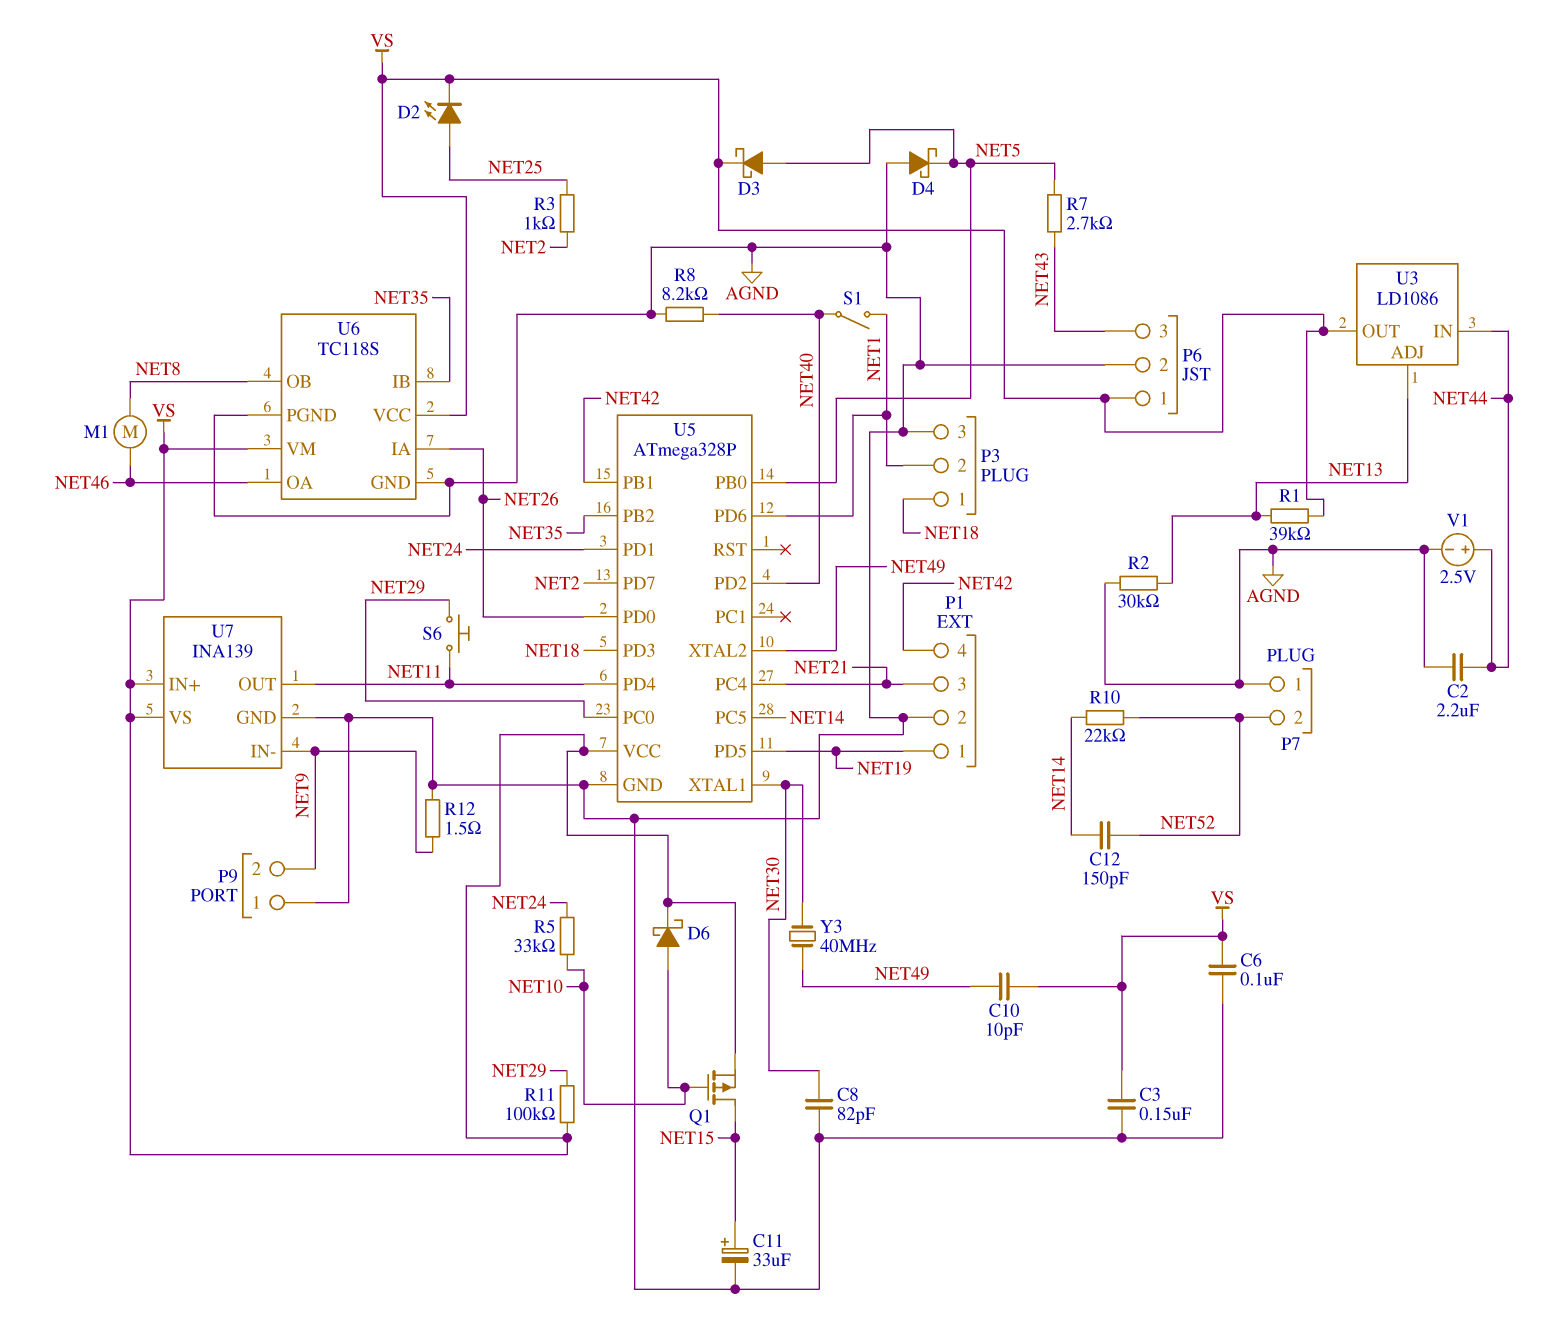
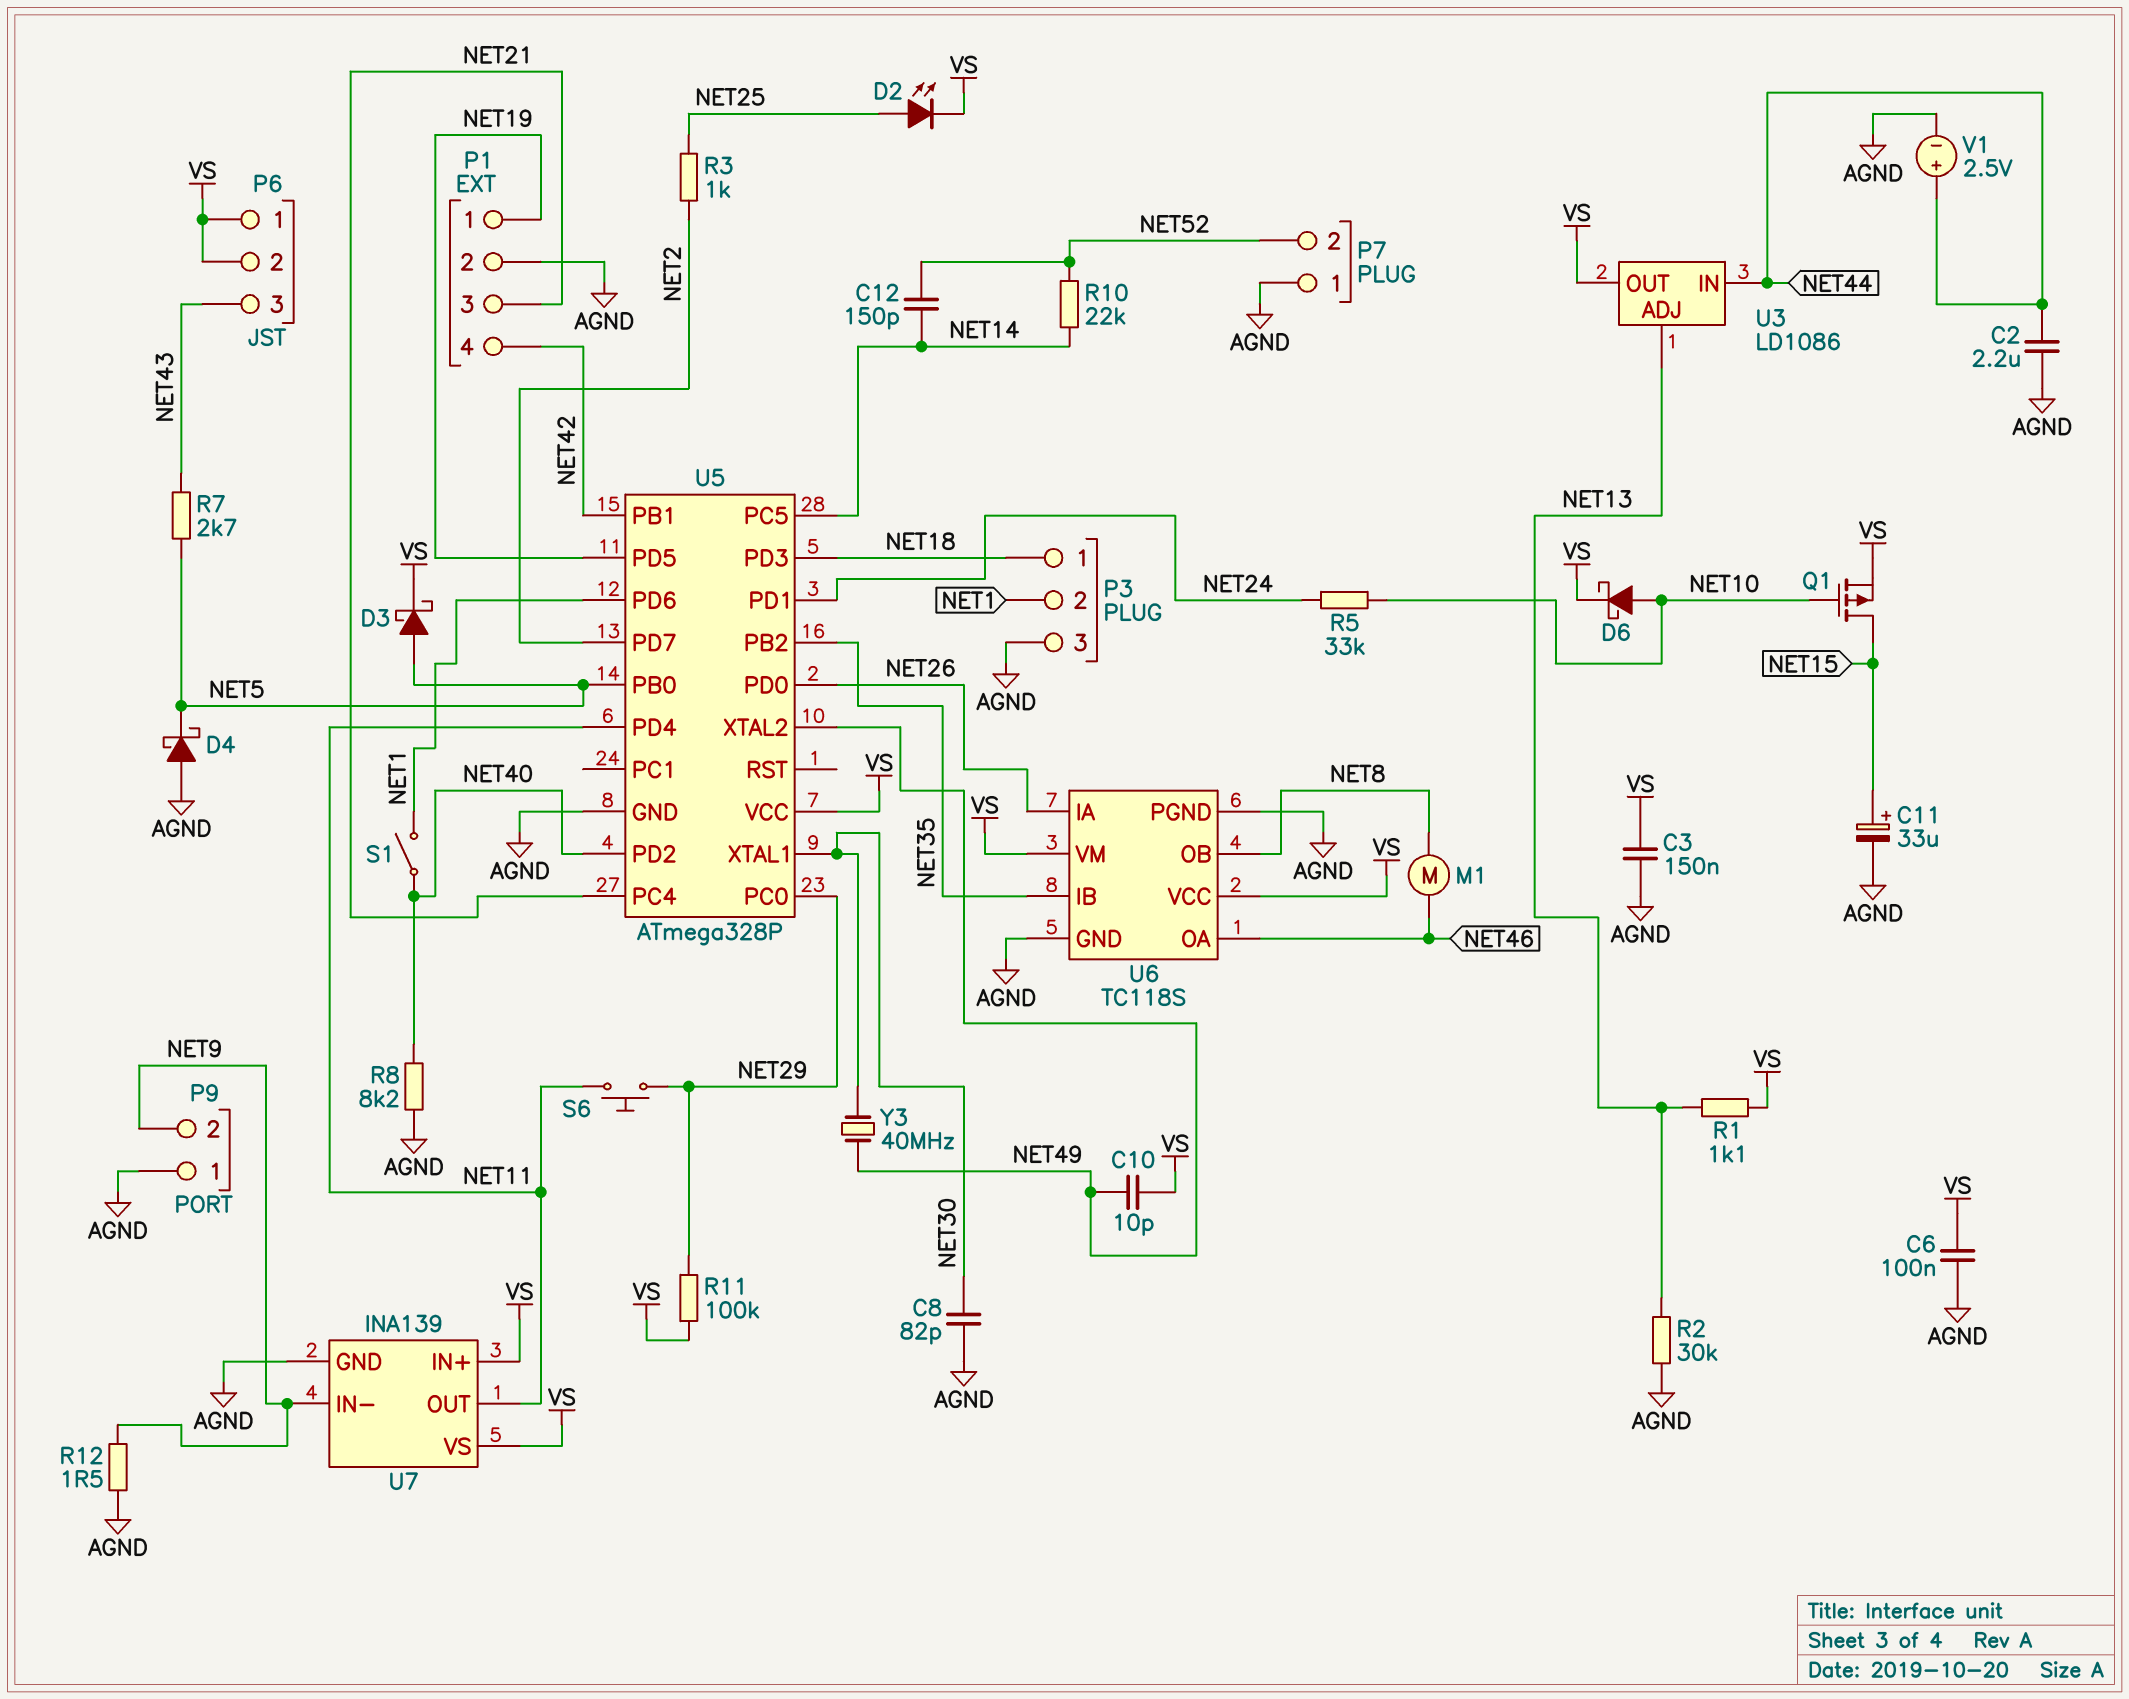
P6 pin 2: AGND -> VS
R1: 39k (NET13, VS) -> 1.1k (NET13, VS)

